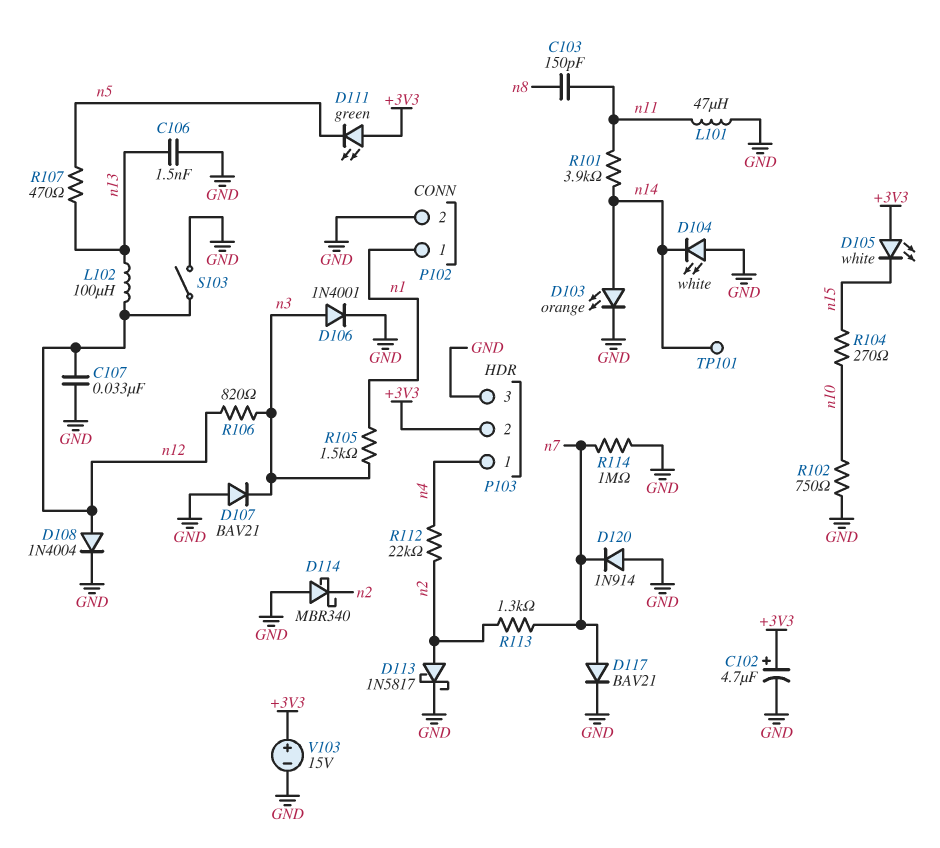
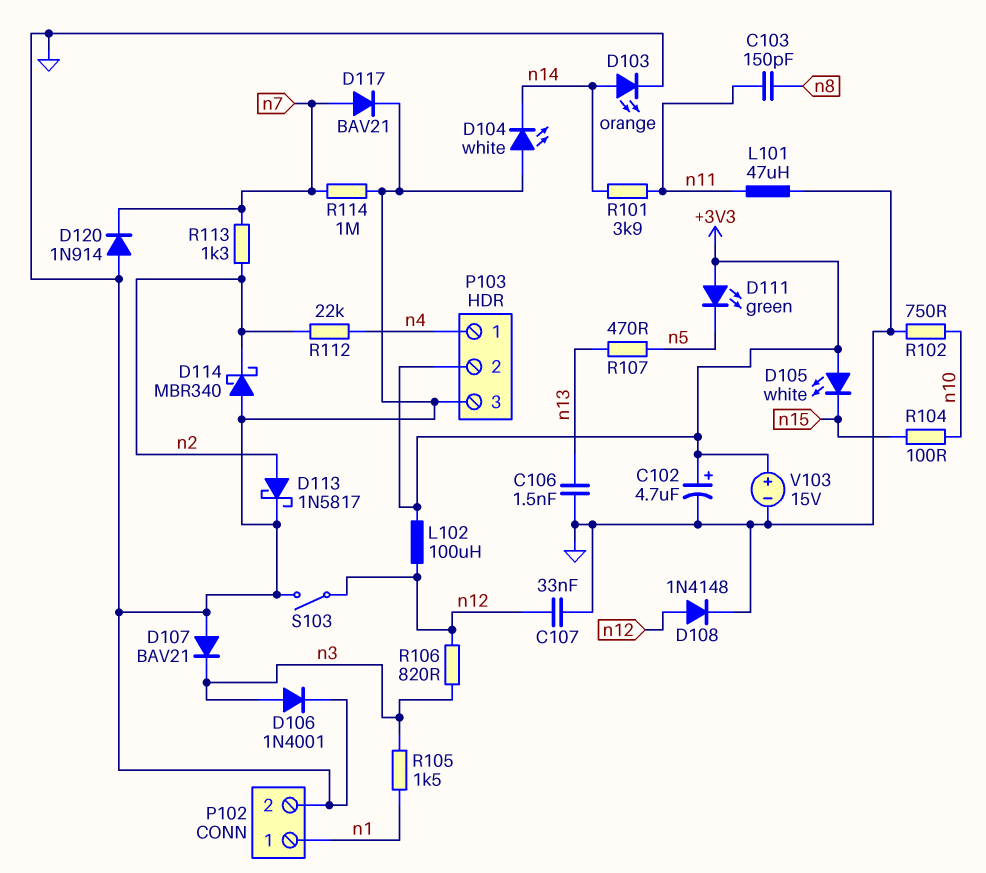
D108: diode 1N4004 (A n12, K GND) -> diode 1N4148 (A n12, K GND)
L102: 100uH (n12, n13) -> 100uH (+3V3, n12)
R104: 270 (n10, n15) -> 100 (n10, n15)
TP101: test point (n14) -> none

